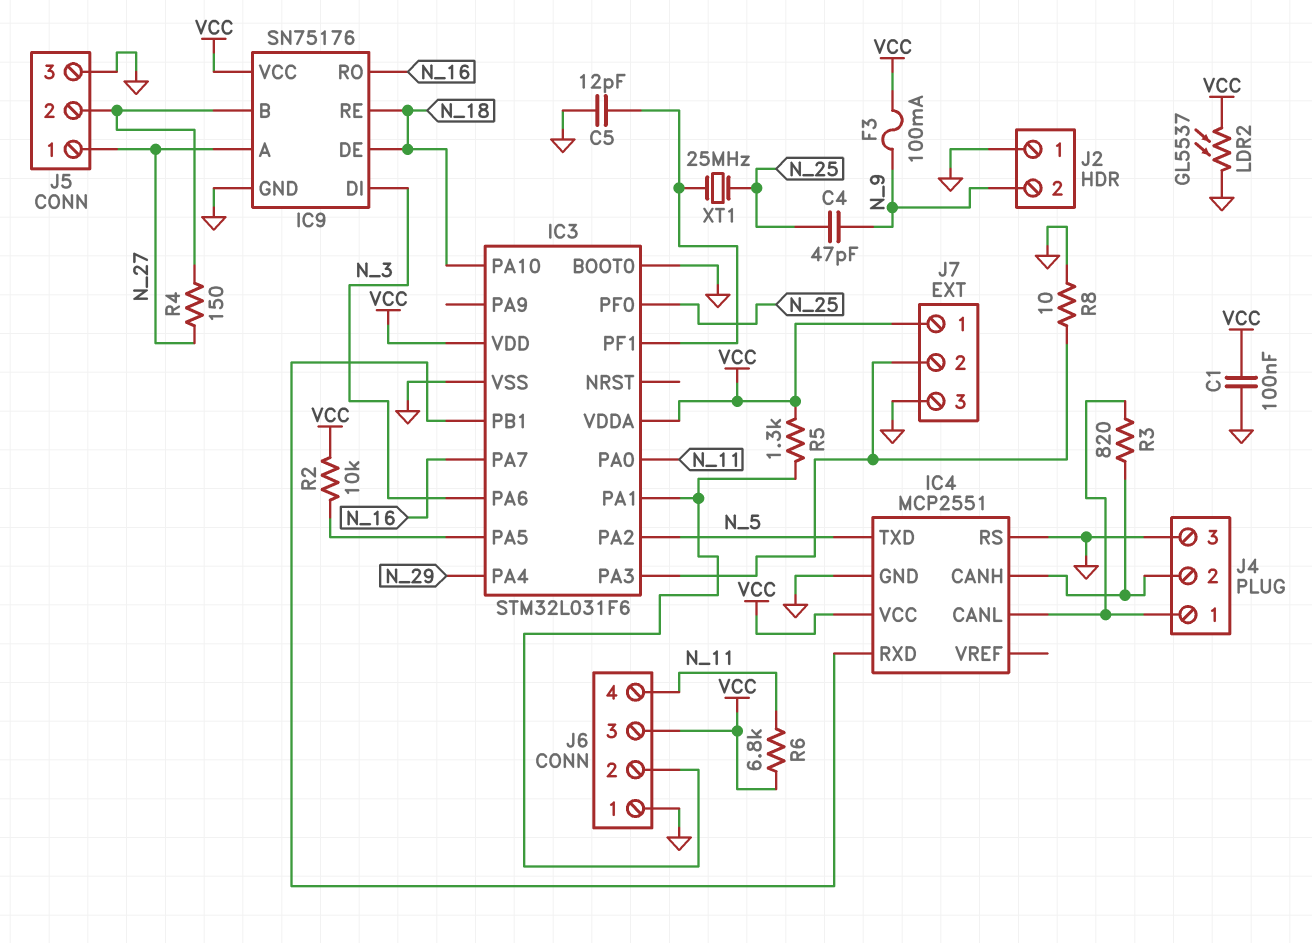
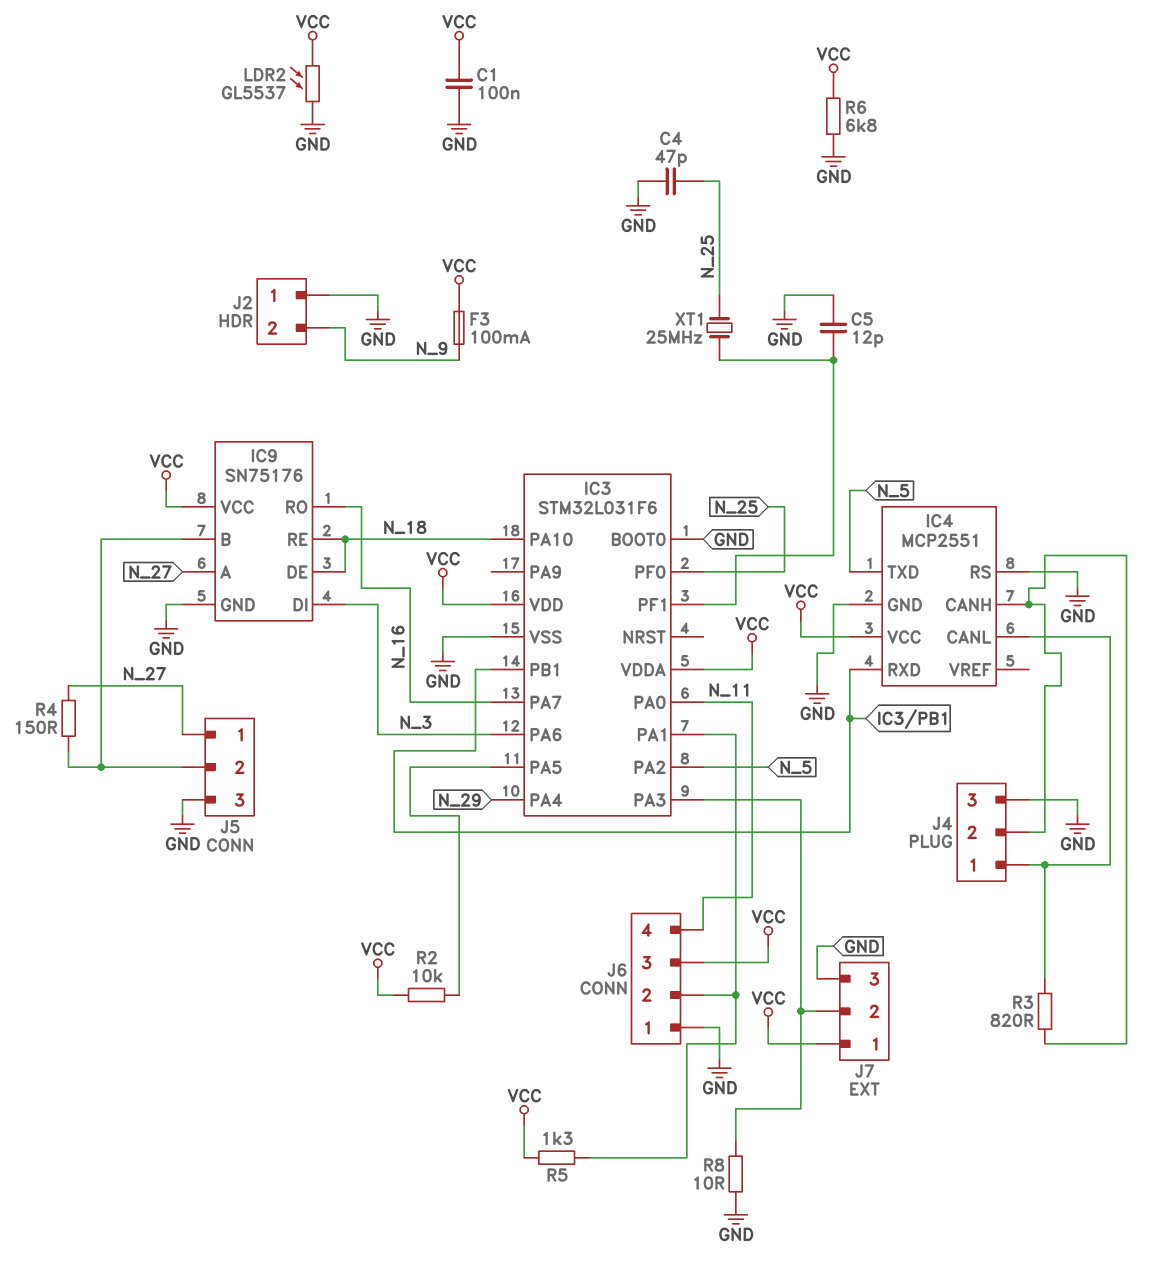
C4: 47pF (N_9, N_25) -> 47pF (GND, N_25)
R6: 6.8k (N_11, VCC) -> 6.8k (GND, VCC)

